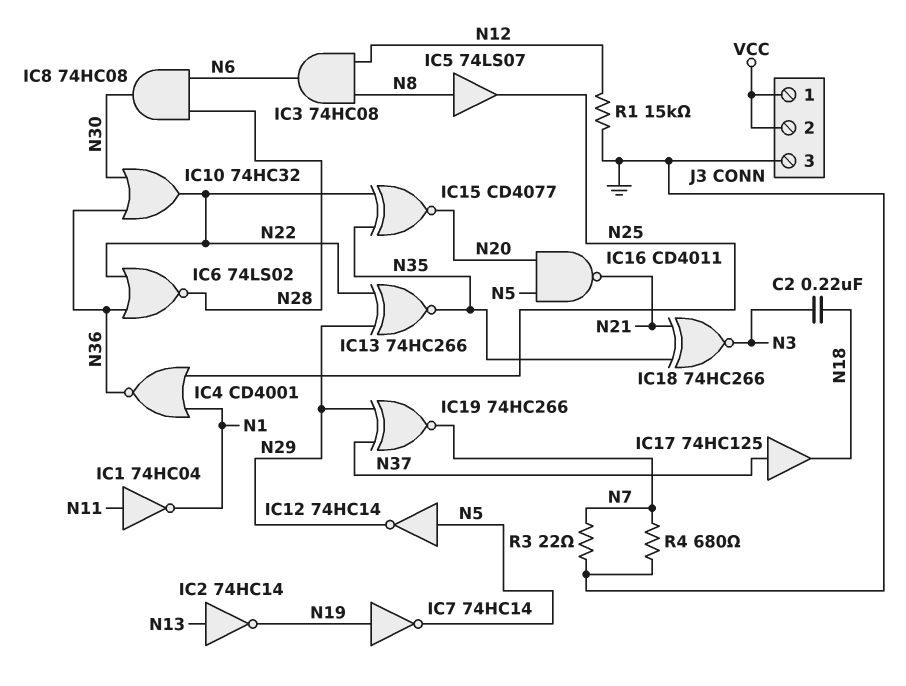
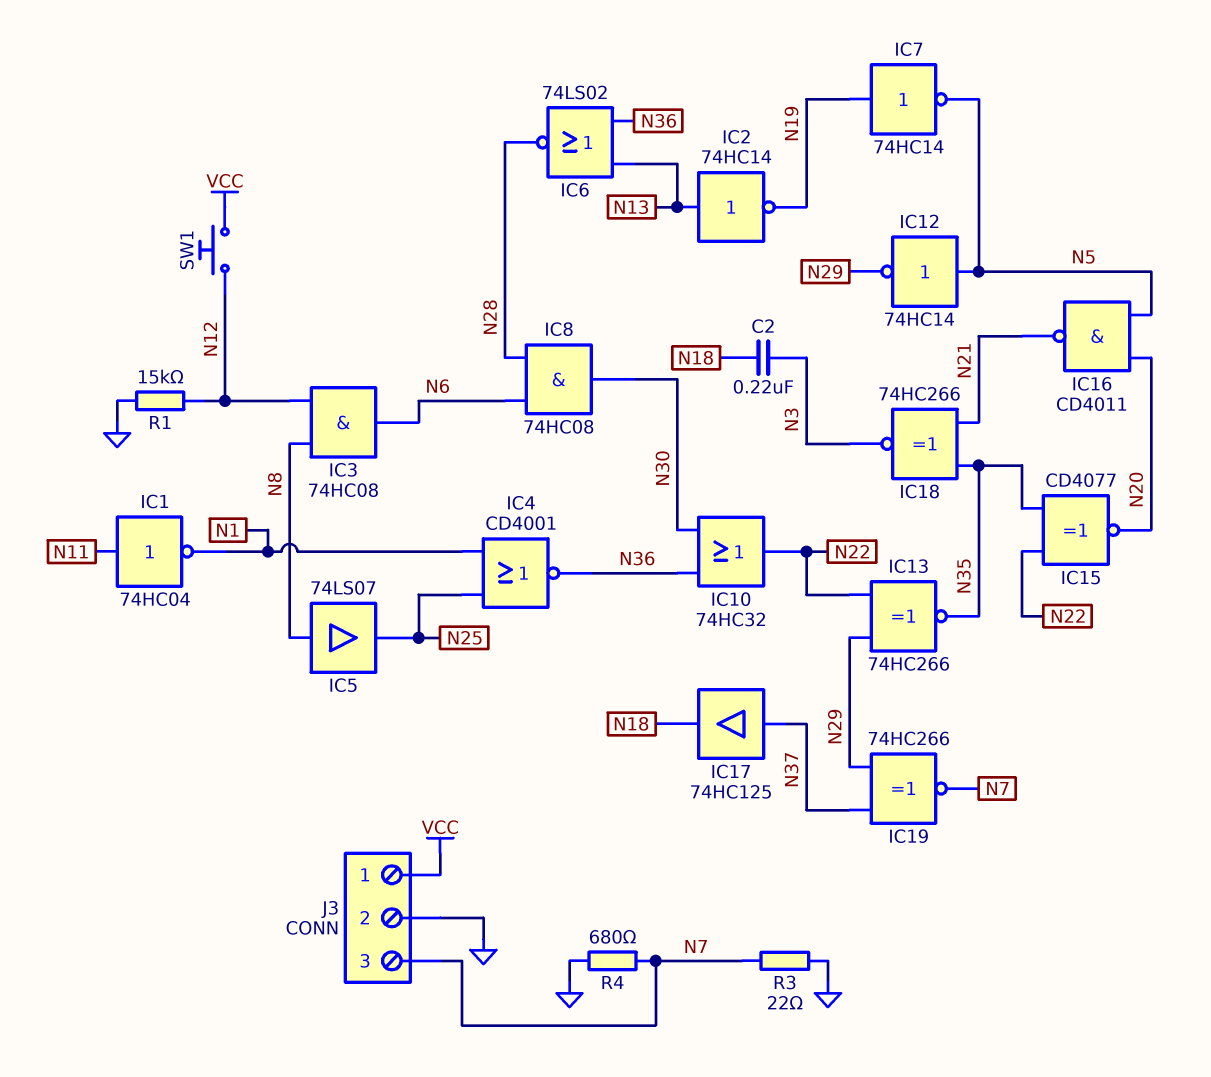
IC6: NOR 74LS02 (in N22, in N36, out N28) -> NOR 74LS02 (in N13, in N36, out N28)
J3 pin 2: VCC -> GND
J3 pin 3: GND -> N7
SW1: none -> button (N12, VCC)

